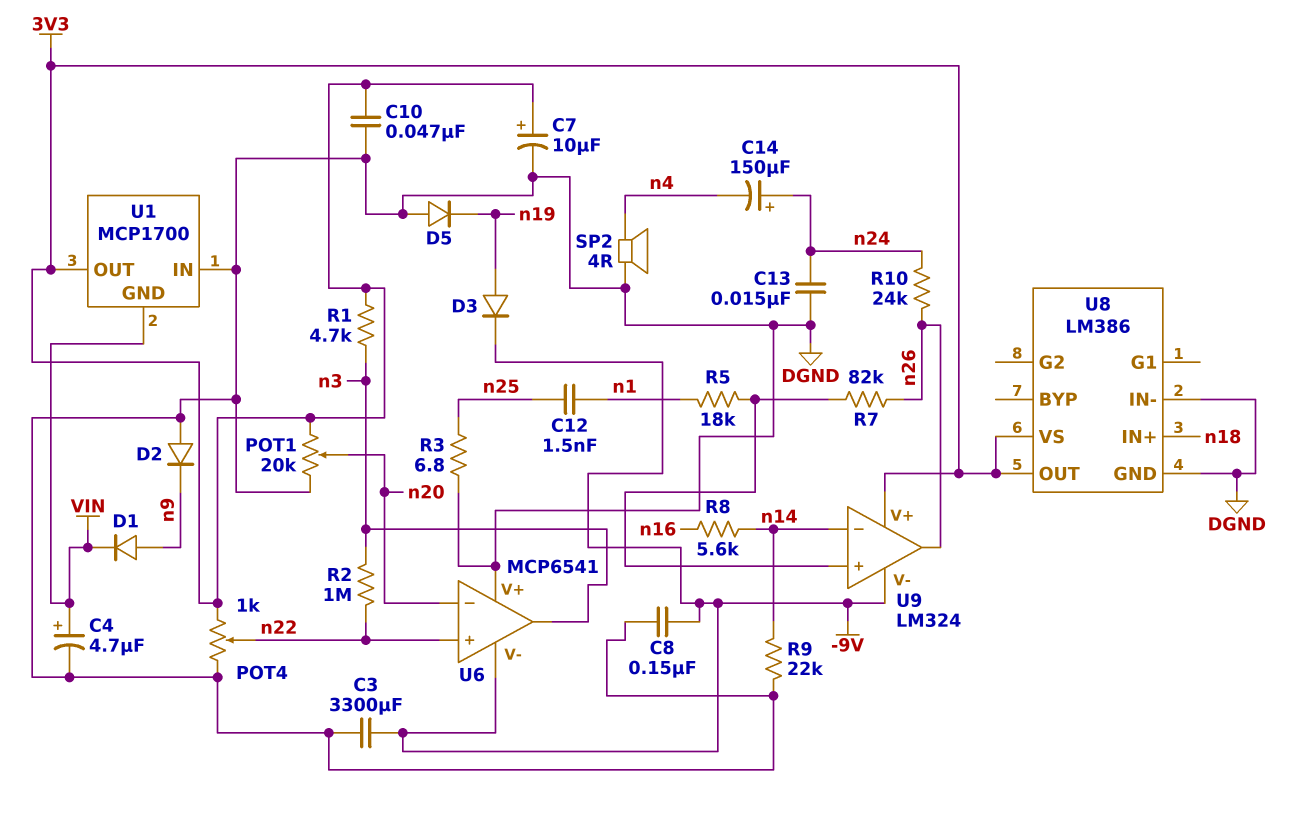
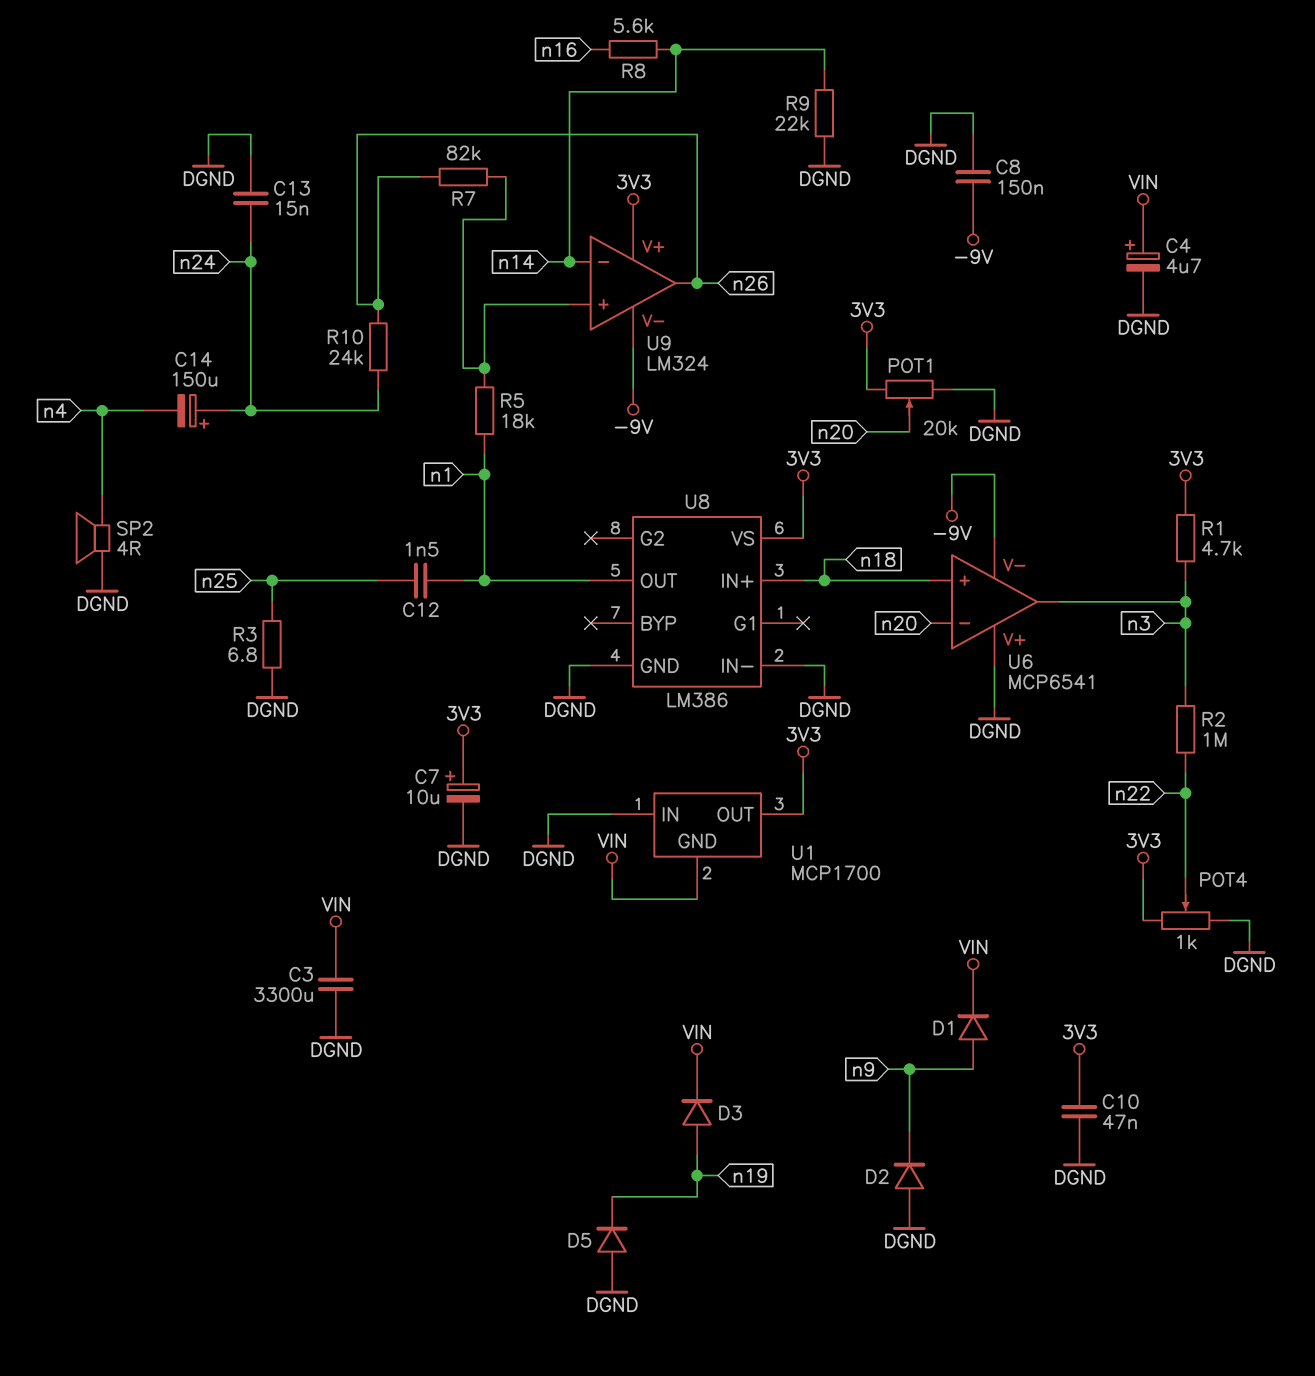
C3: 3300uF (-9V, DGND) -> 3300uF (DGND, VIN)
D3: diode (A n19, K -9V) -> diode (A n19, K VIN)
U6 pin in+: n22 -> n18
U8 pin OUT: 3V3 -> n1

